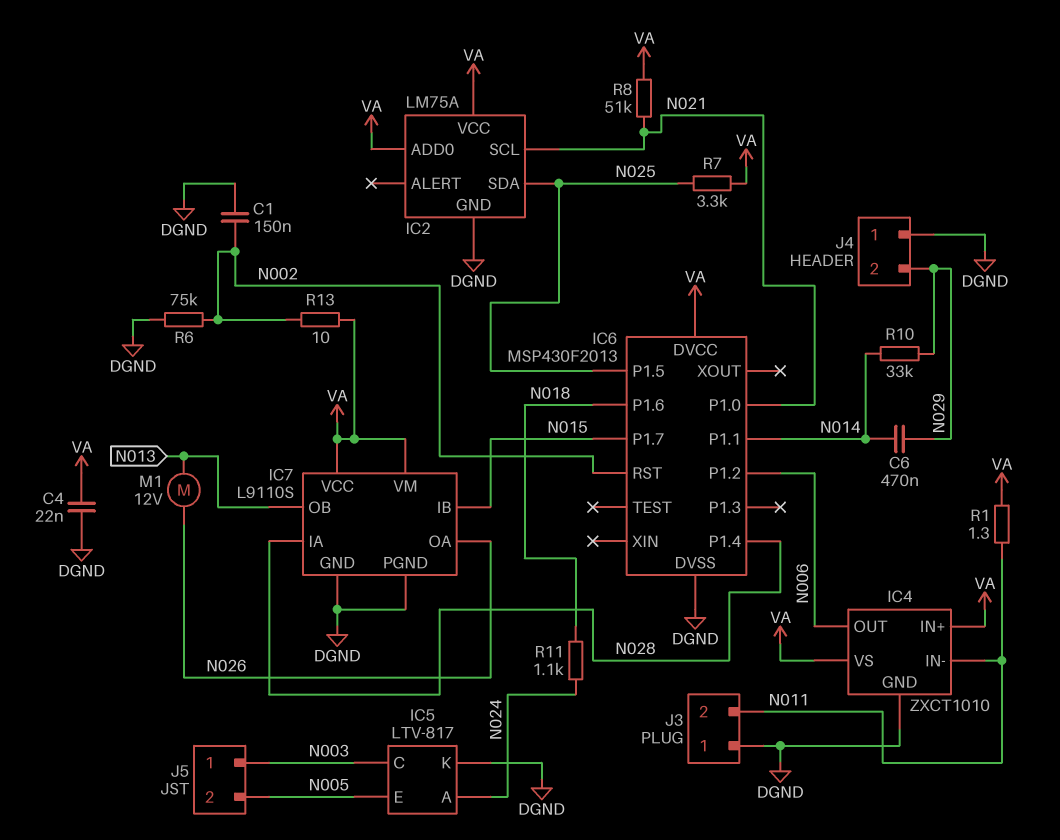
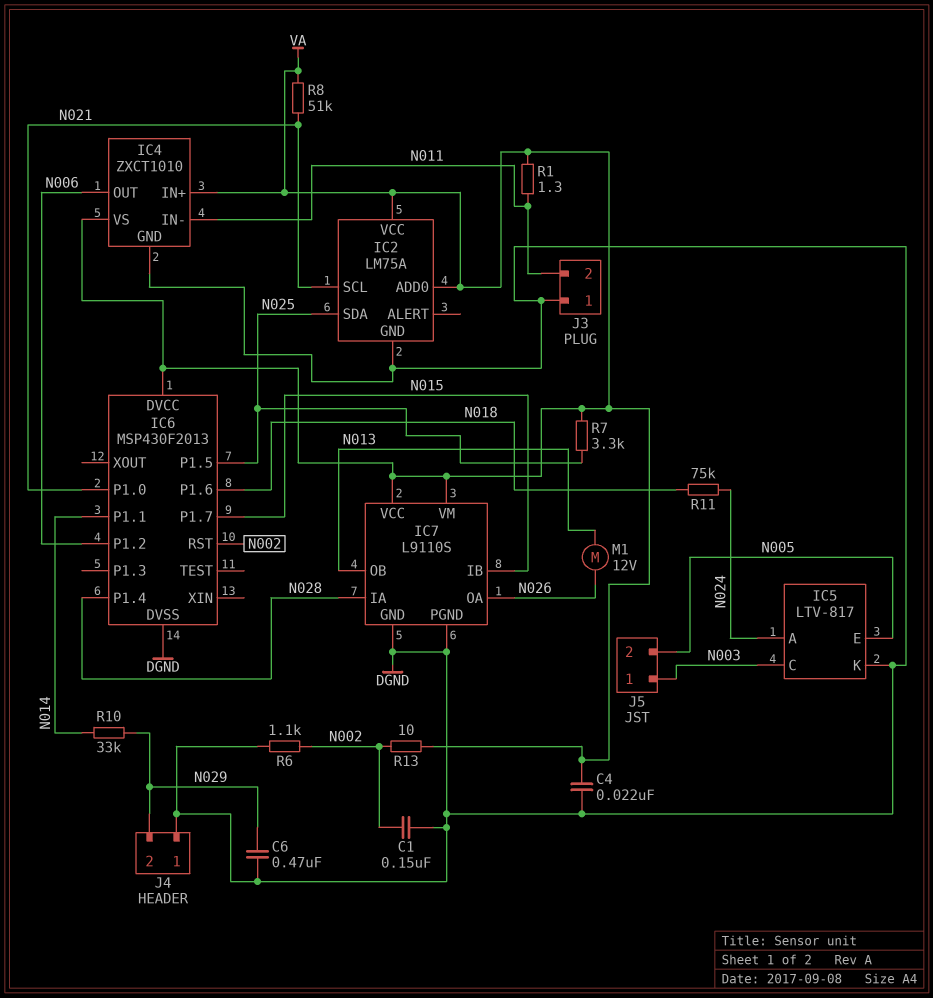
C6: 470nF (N014, N029) -> 470nF (DGND, N029)
R6: 75k (DGND, N002) -> 1.1k (DGND, N002)
R11: 1.1k (N018, N024) -> 75k (N018, N024)

